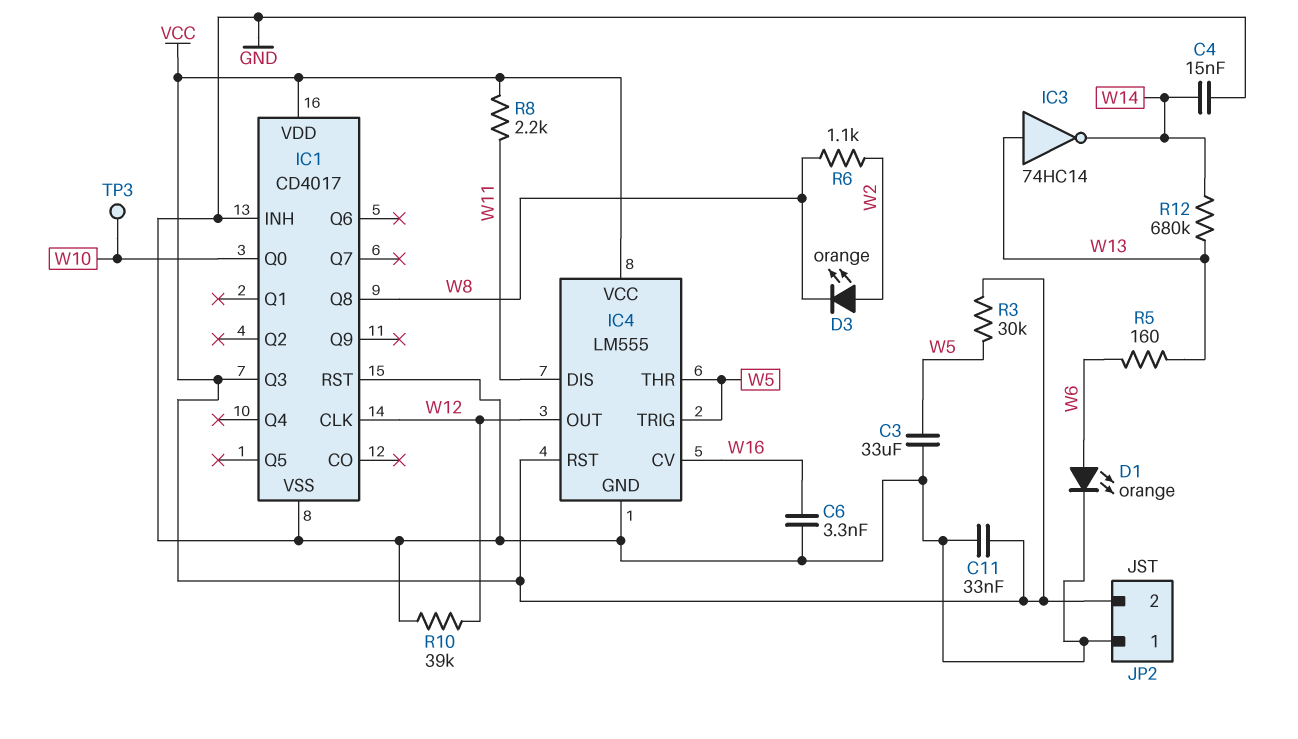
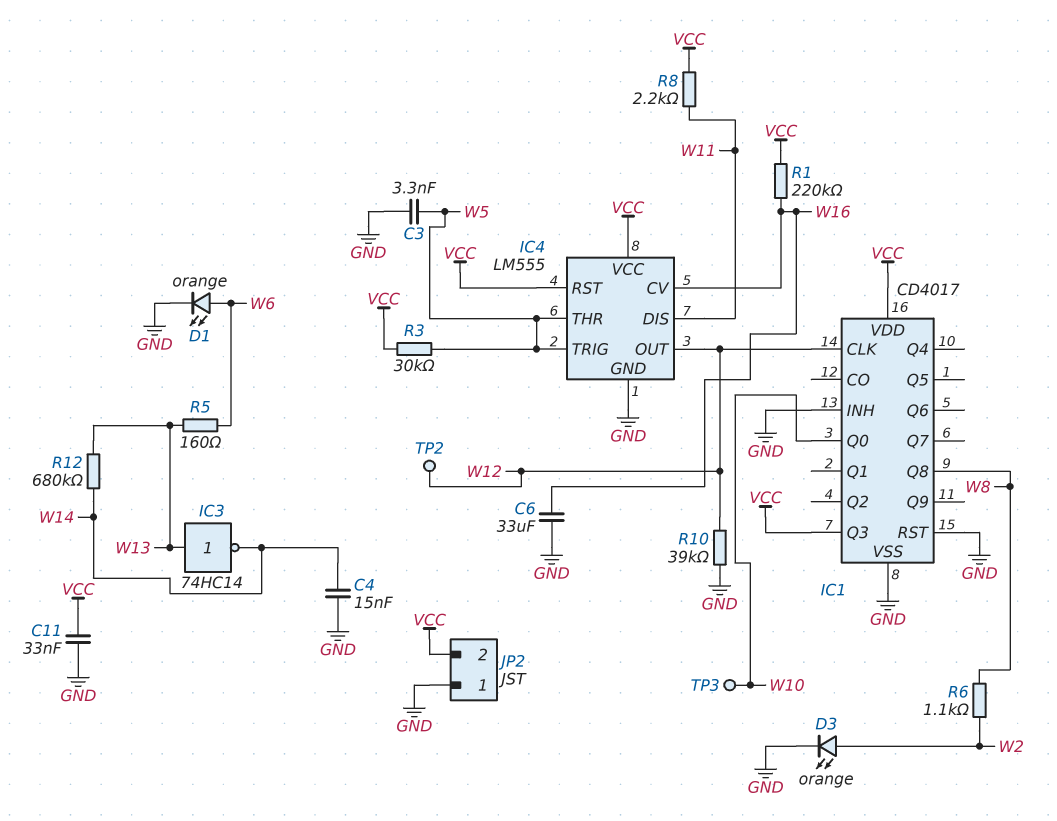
C3: 33uF (GND, W5) -> 3.3nF (GND, W5)
C6: 3.3nF (GND, W16) -> 33uF (GND, W16)
D3: LED orange (A W2, K W8) -> LED orange (A W2, K GND)
R1: none -> 220k (VCC, W16)
TP2: none -> test point (W12)

